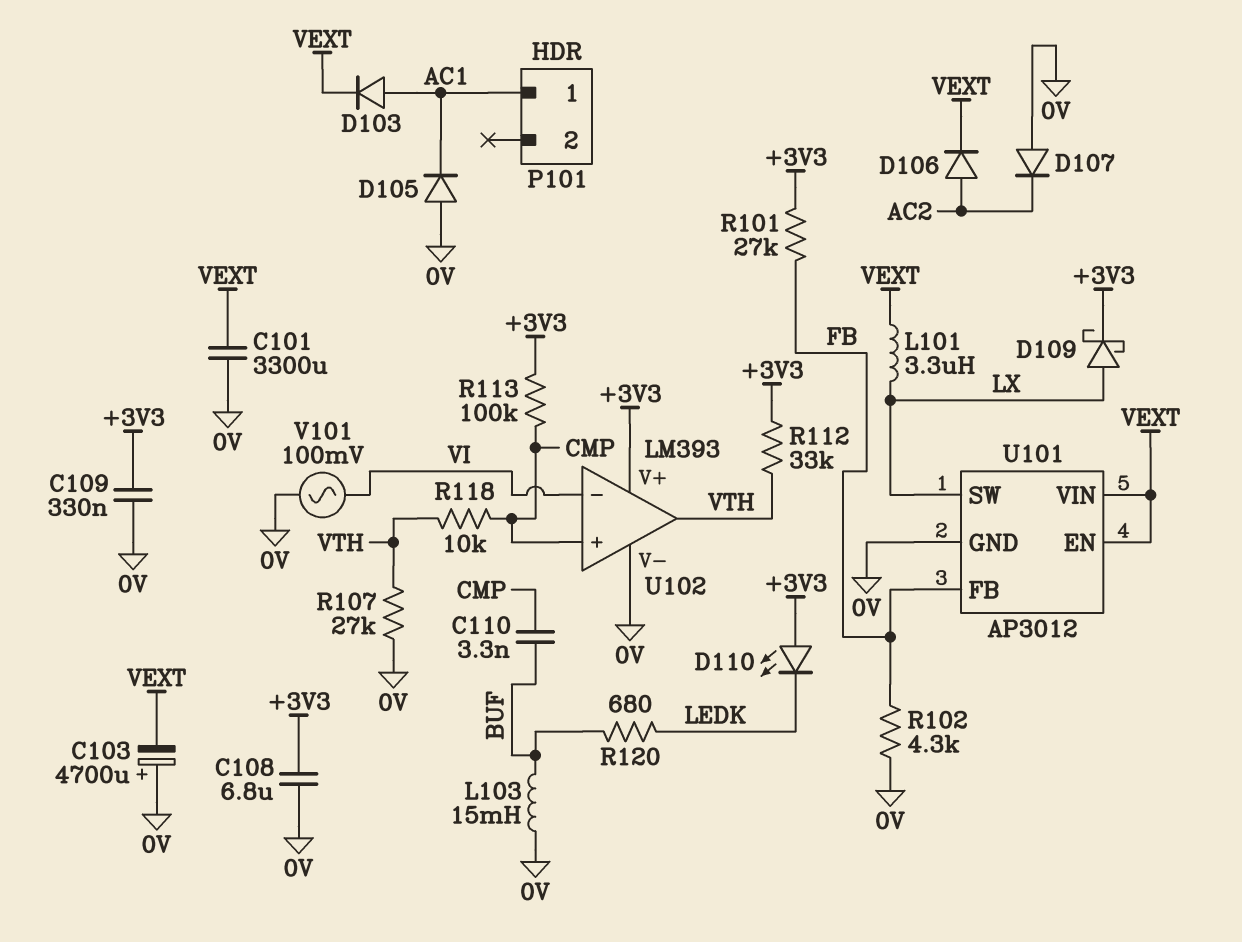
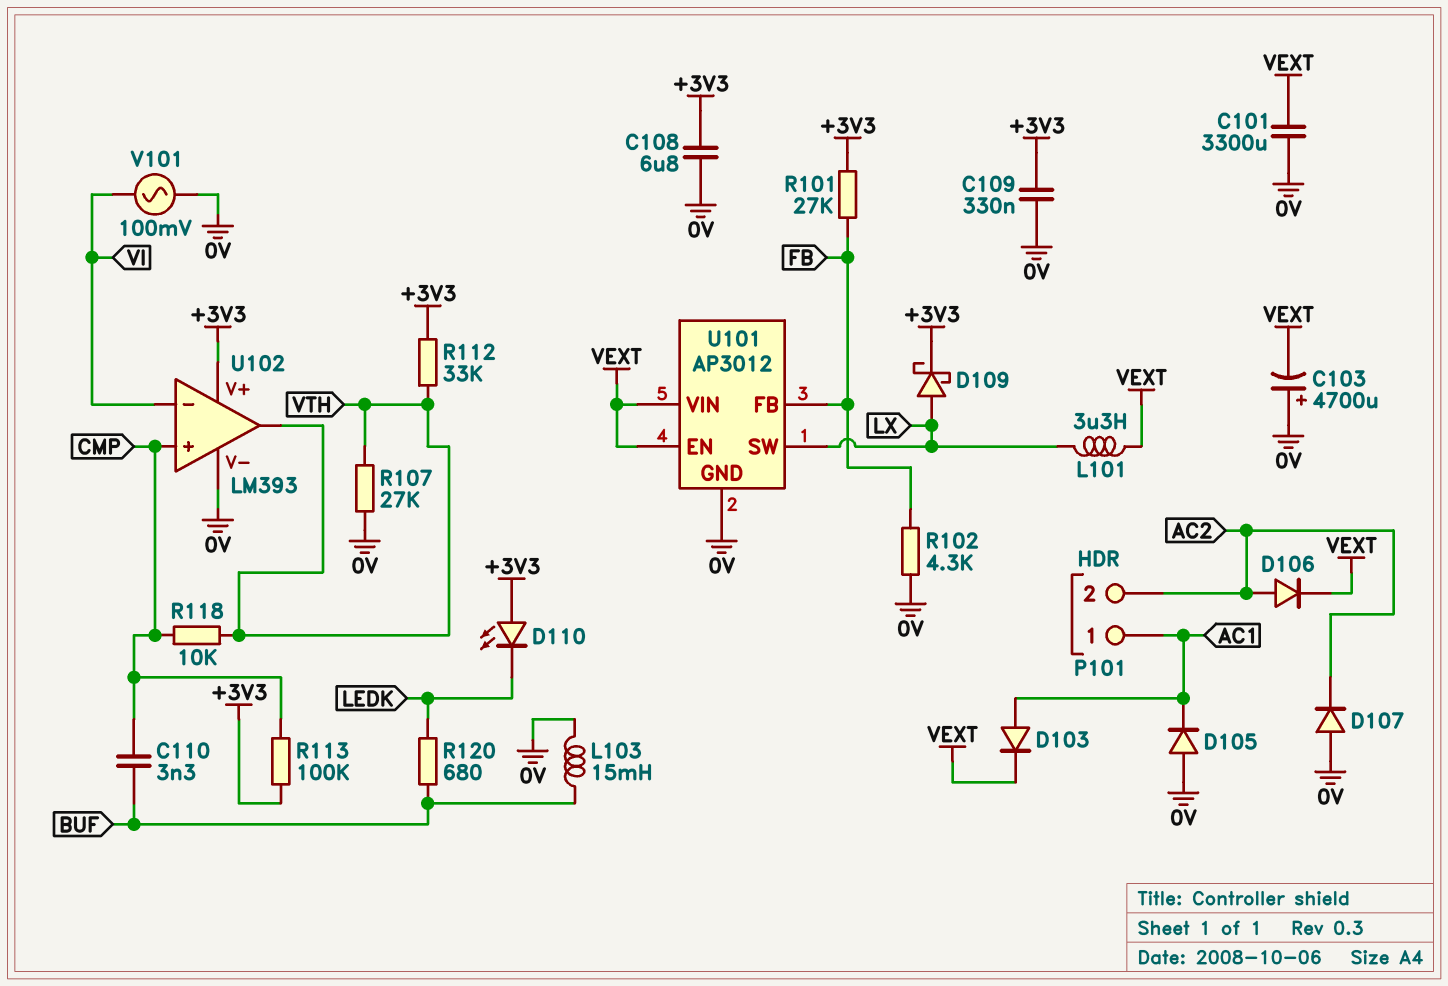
P101 pin 2: none -> AC2

